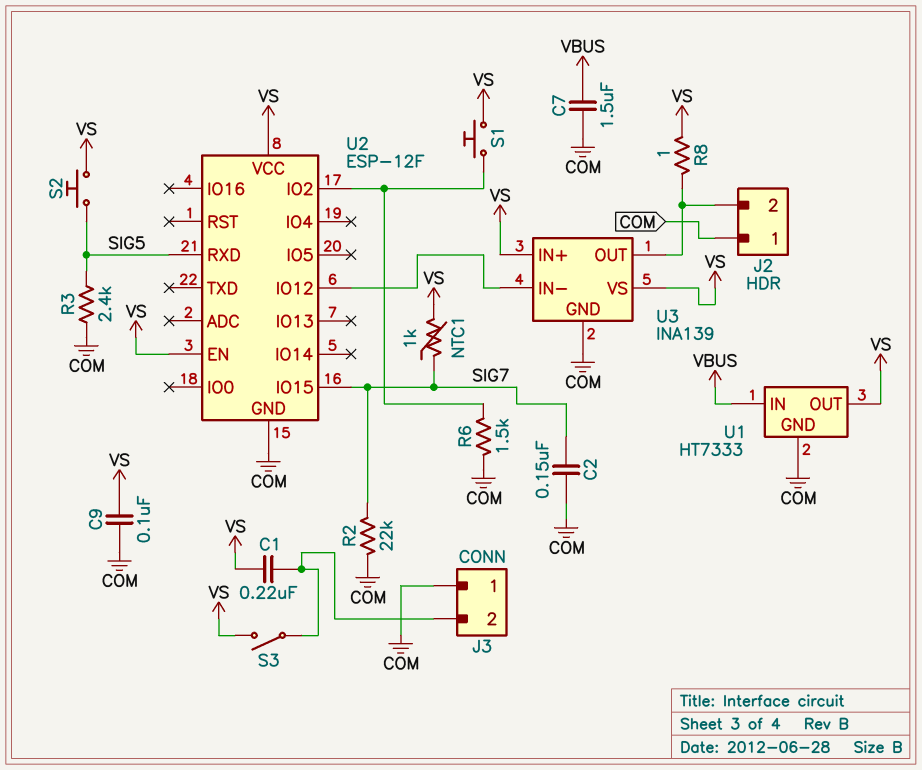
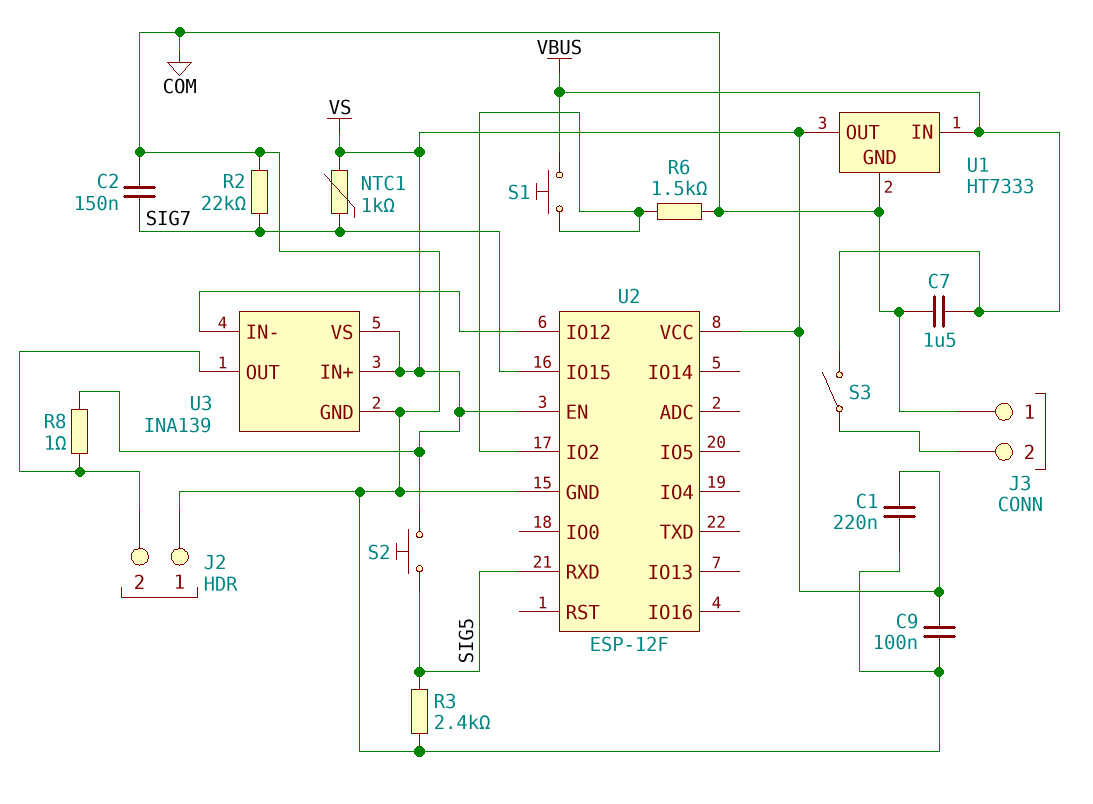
C1: 220nF (J3/2, VS) -> 220nF (COM, VS)
S1: button (U2/IO2, VS) -> button (U2/IO2, VBUS)
S3: switch (J3/2, VS) -> switch (J3/2, VBUS)

